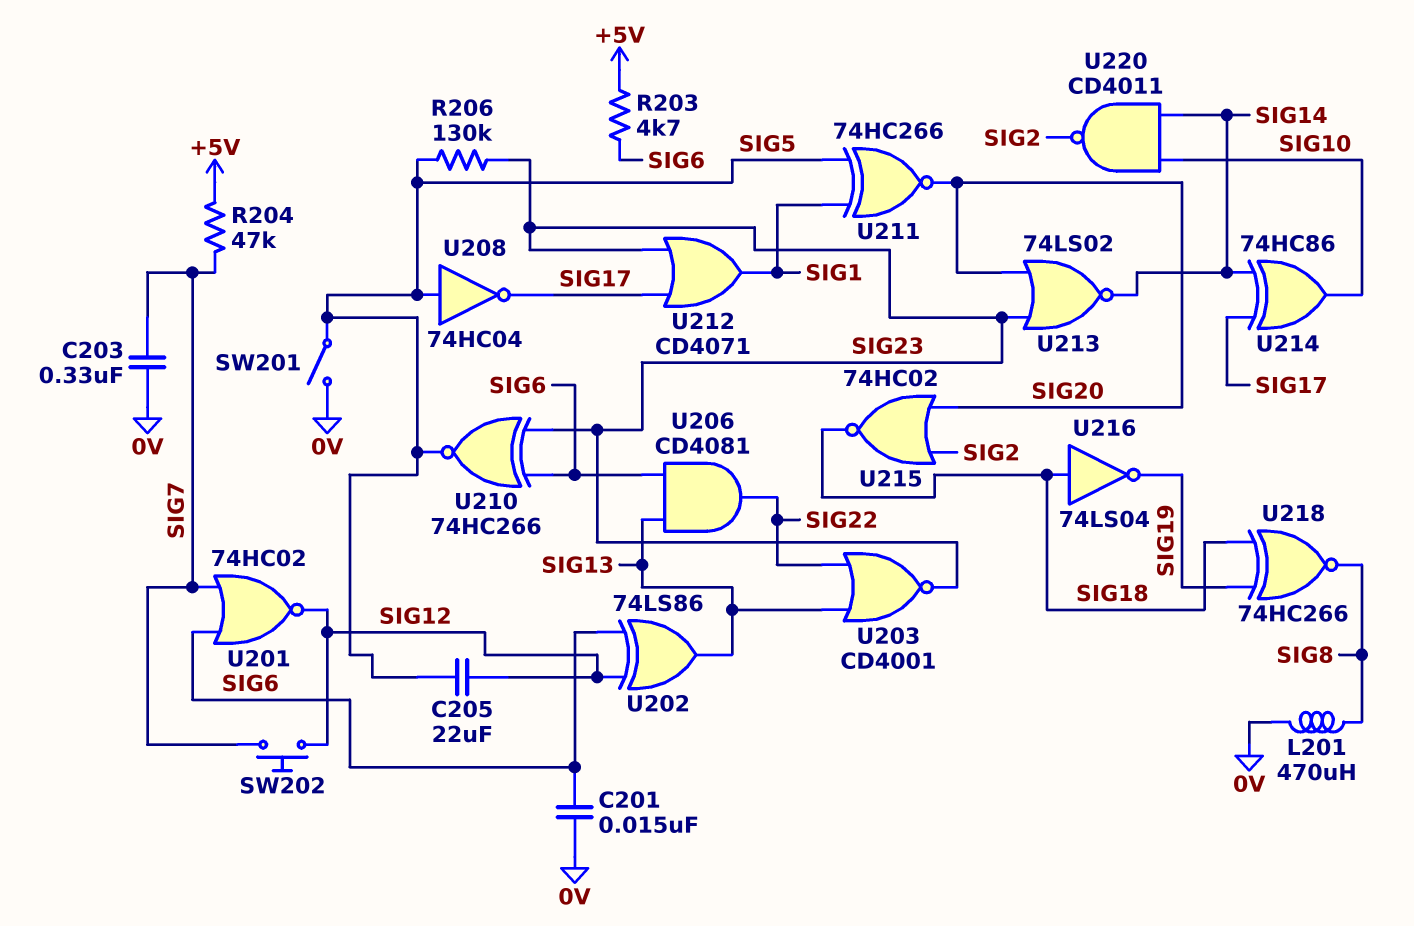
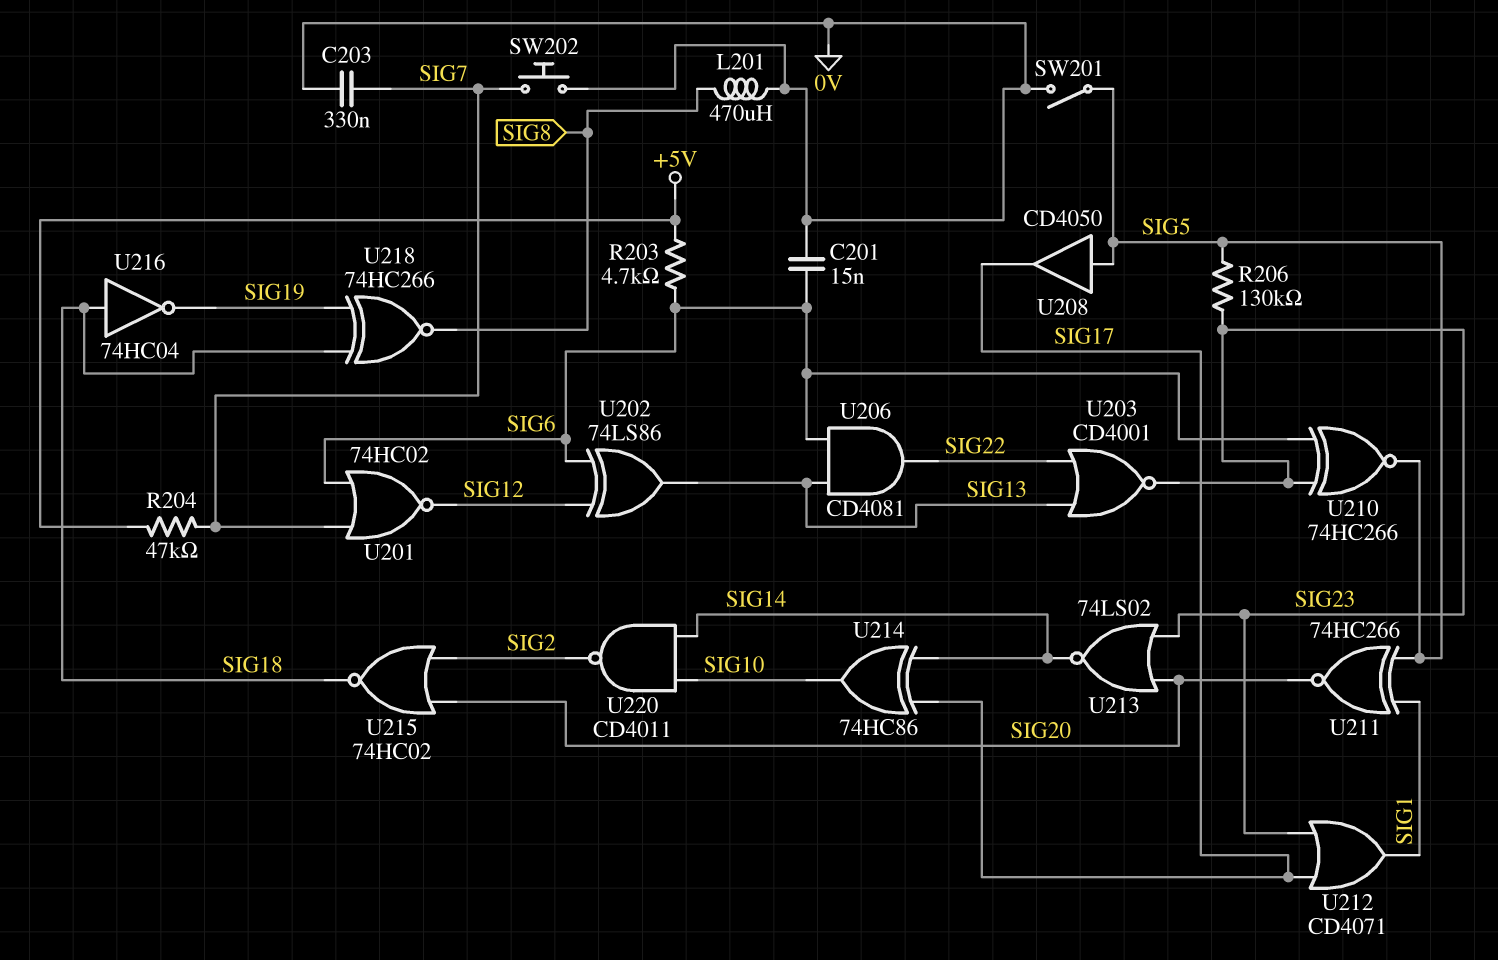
C205: 22uF (SIG5, SIG12) -> none
SW202: button (SIG7, SIG12) -> button (0V, SIG7)
U208: NOT 74HC04 (in SIG5, out SIG17) -> buffer CD4050 (in SIG5, out SIG17)
U216: NOT 74LS04 (in SIG18, out SIG19) -> NOT 74HC04 (in SIG18, out SIG19)

